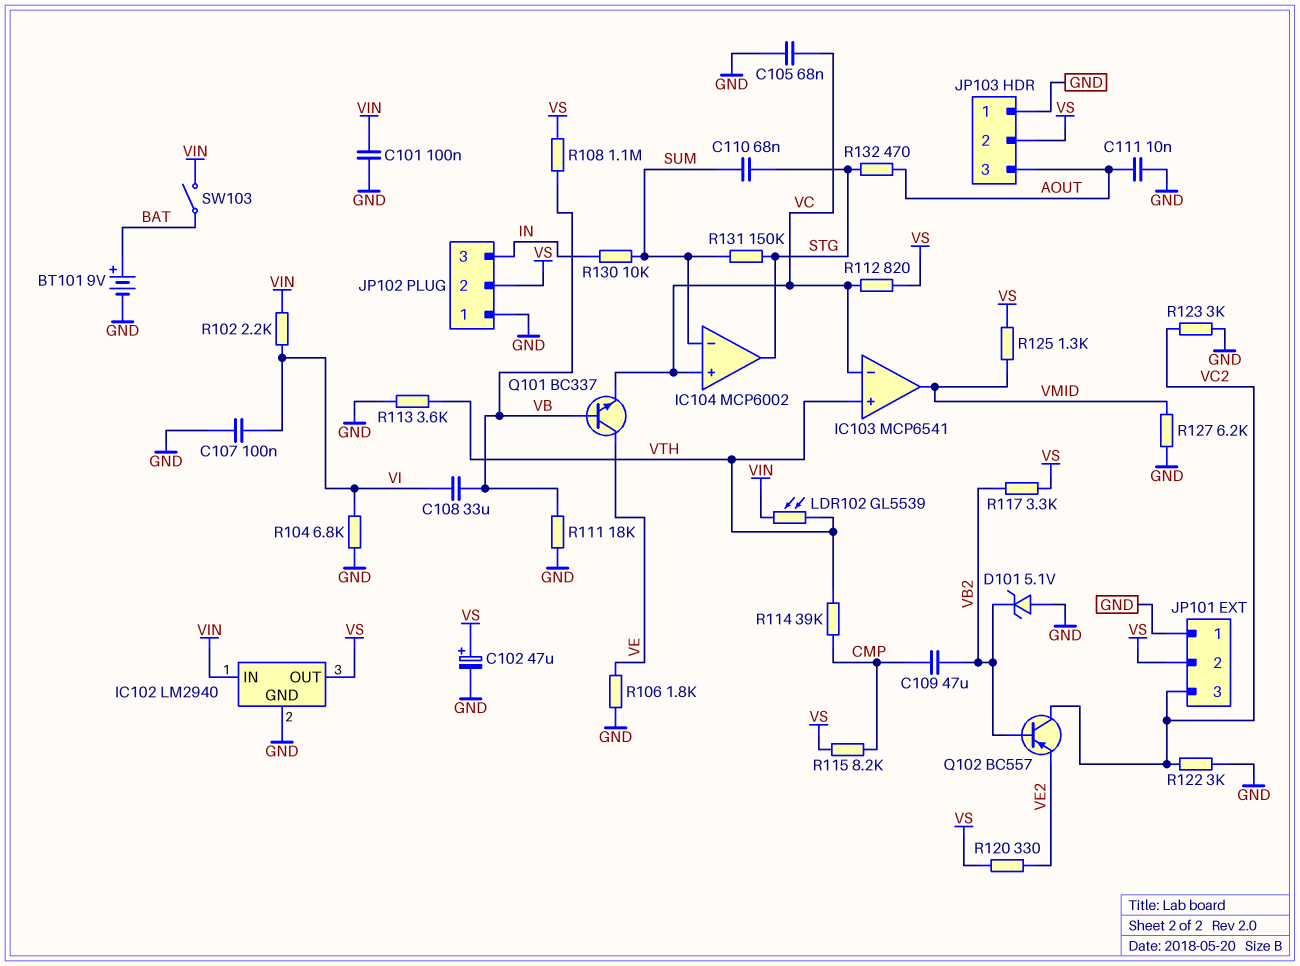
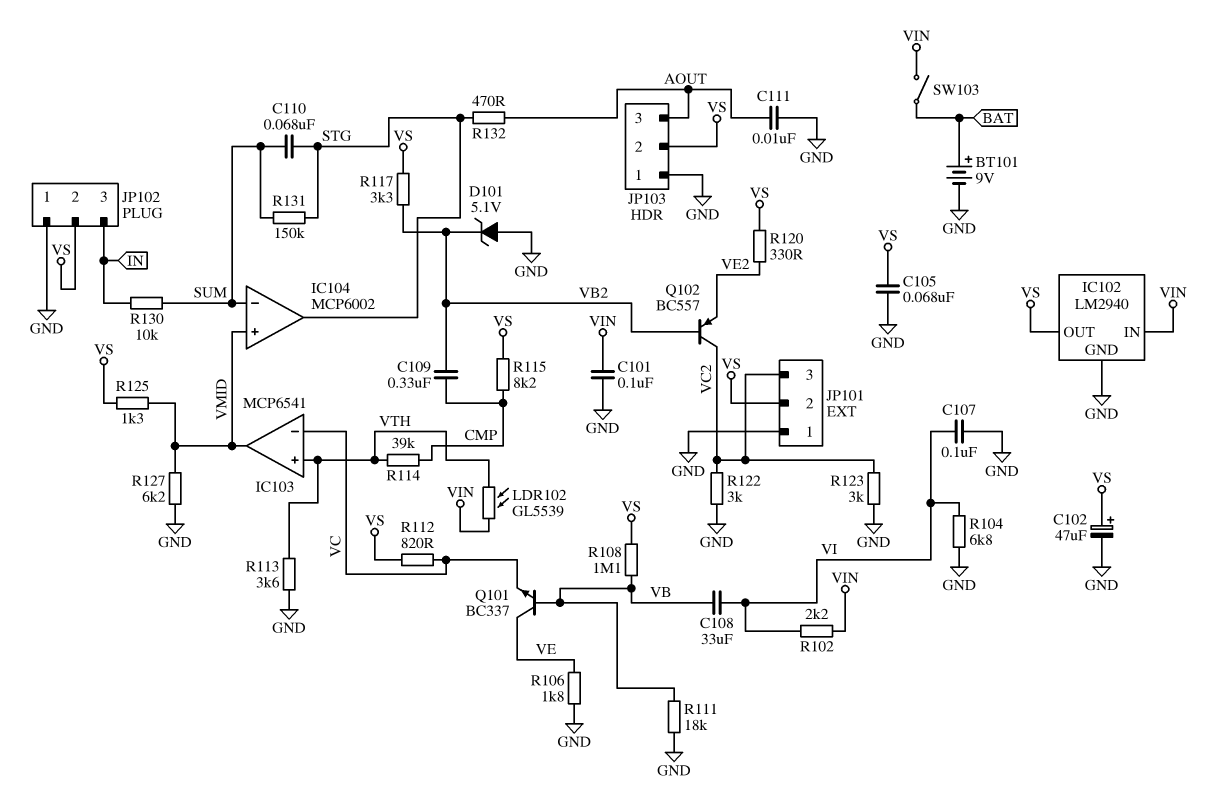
C105: 68nF (GND, VC) -> 68nF (GND, VS)
C109: 47uF (CMP, VB2) -> 330nF (CMP, VB2)
IC104 pin in+: VC -> VMID

